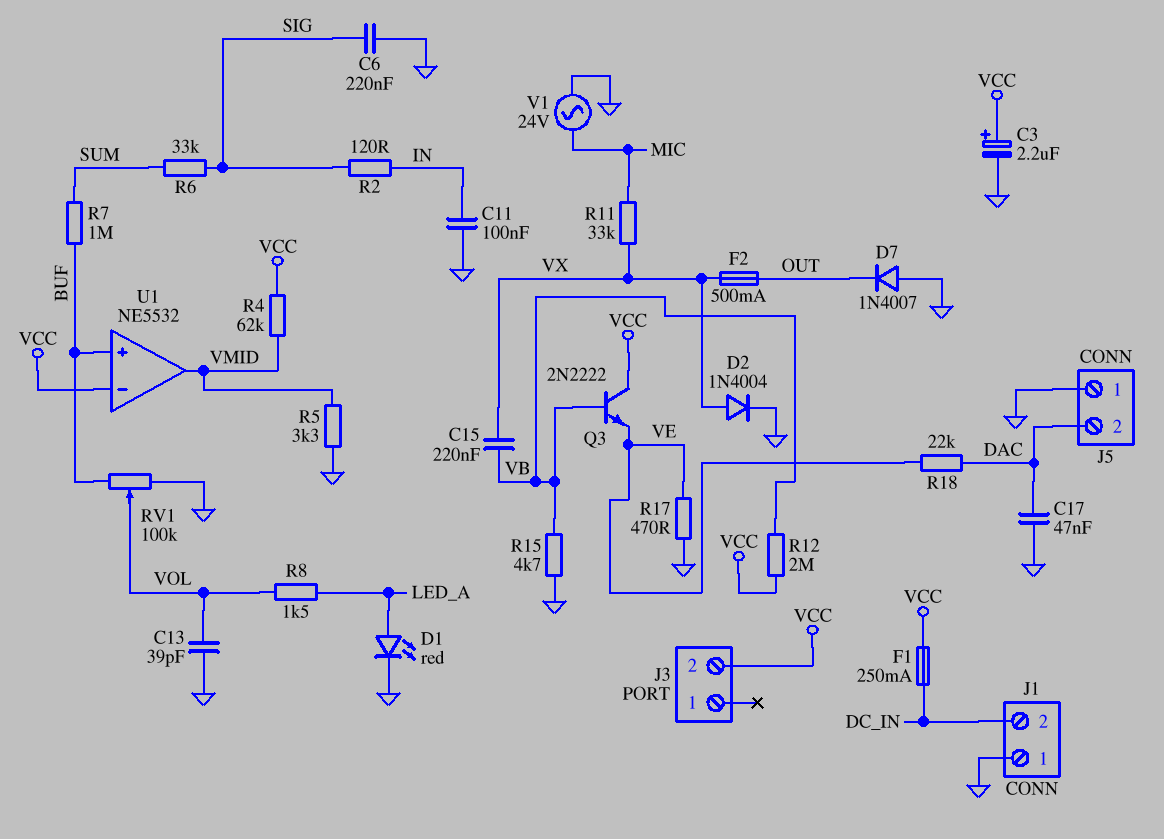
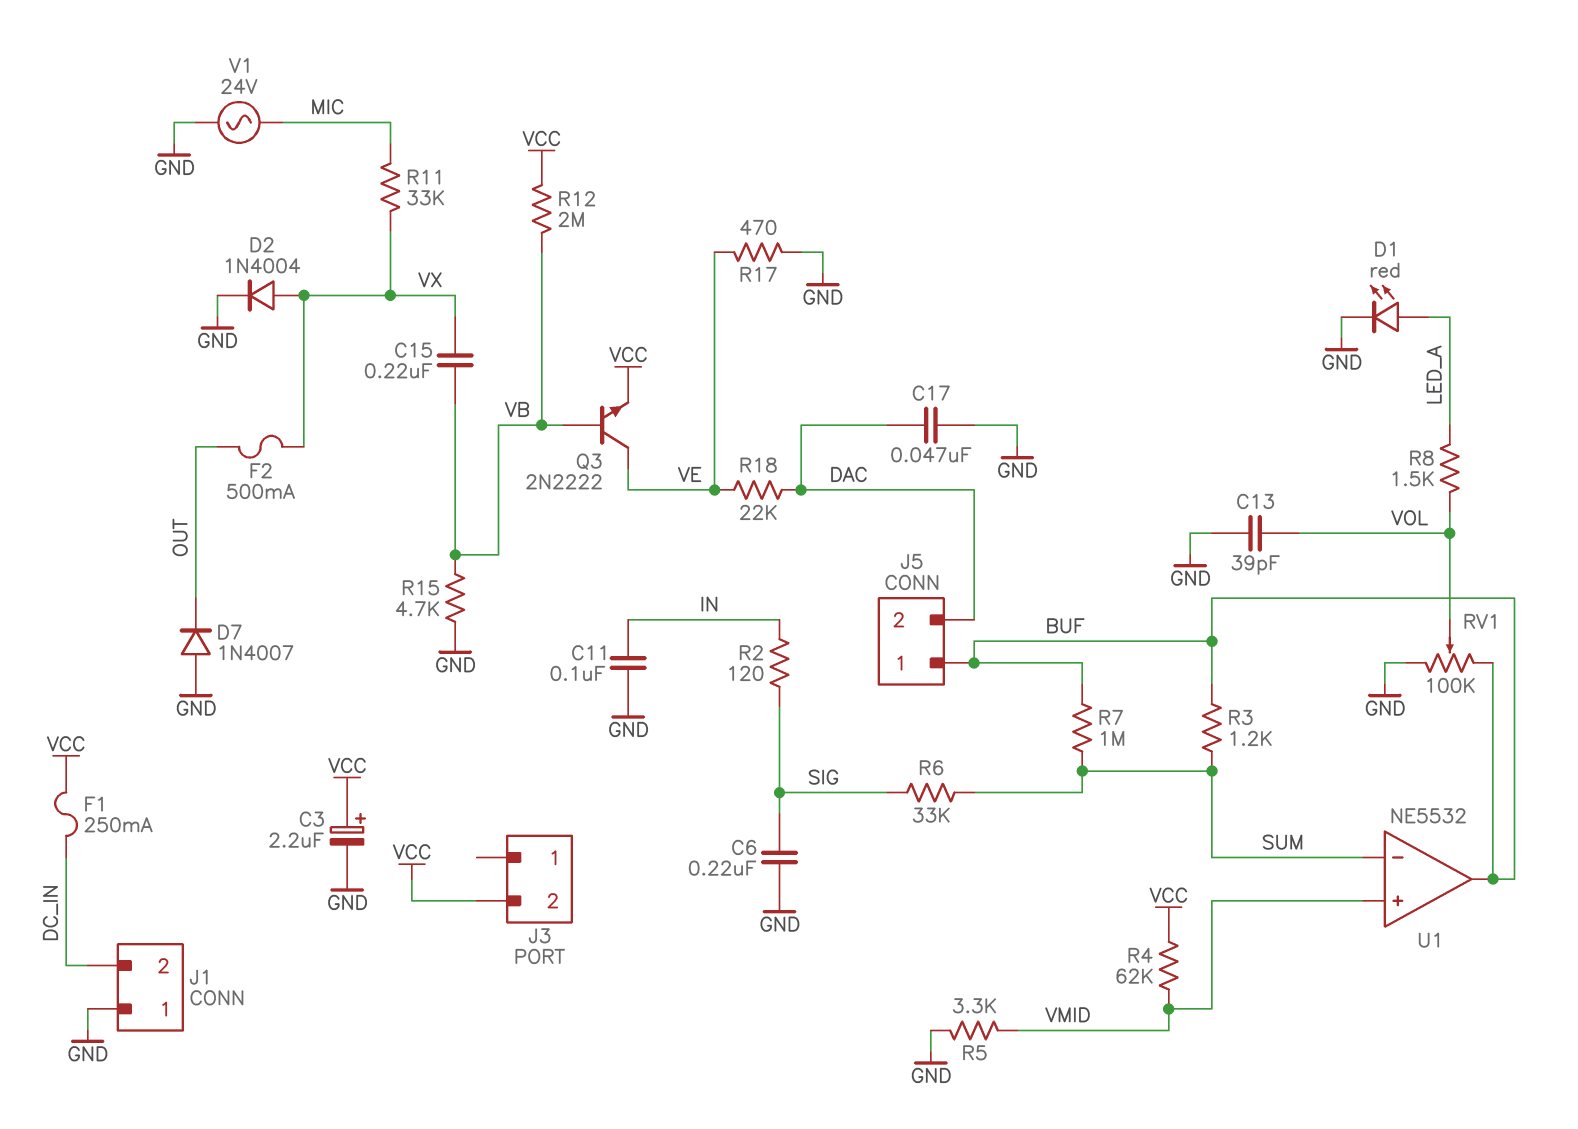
J5 pin 1: GND -> BUF
Q3: NPN 2N2222 (B VB, C VCC, E VE) -> NPN 2N2222 (B VB, C VE, E VCC)
R3: none -> 1.2k (BUF, SUM)
U1 pin in+: BUF -> VMID
U1 pin in-: VCC -> SUM
U1 pin out: VMID -> BUF

